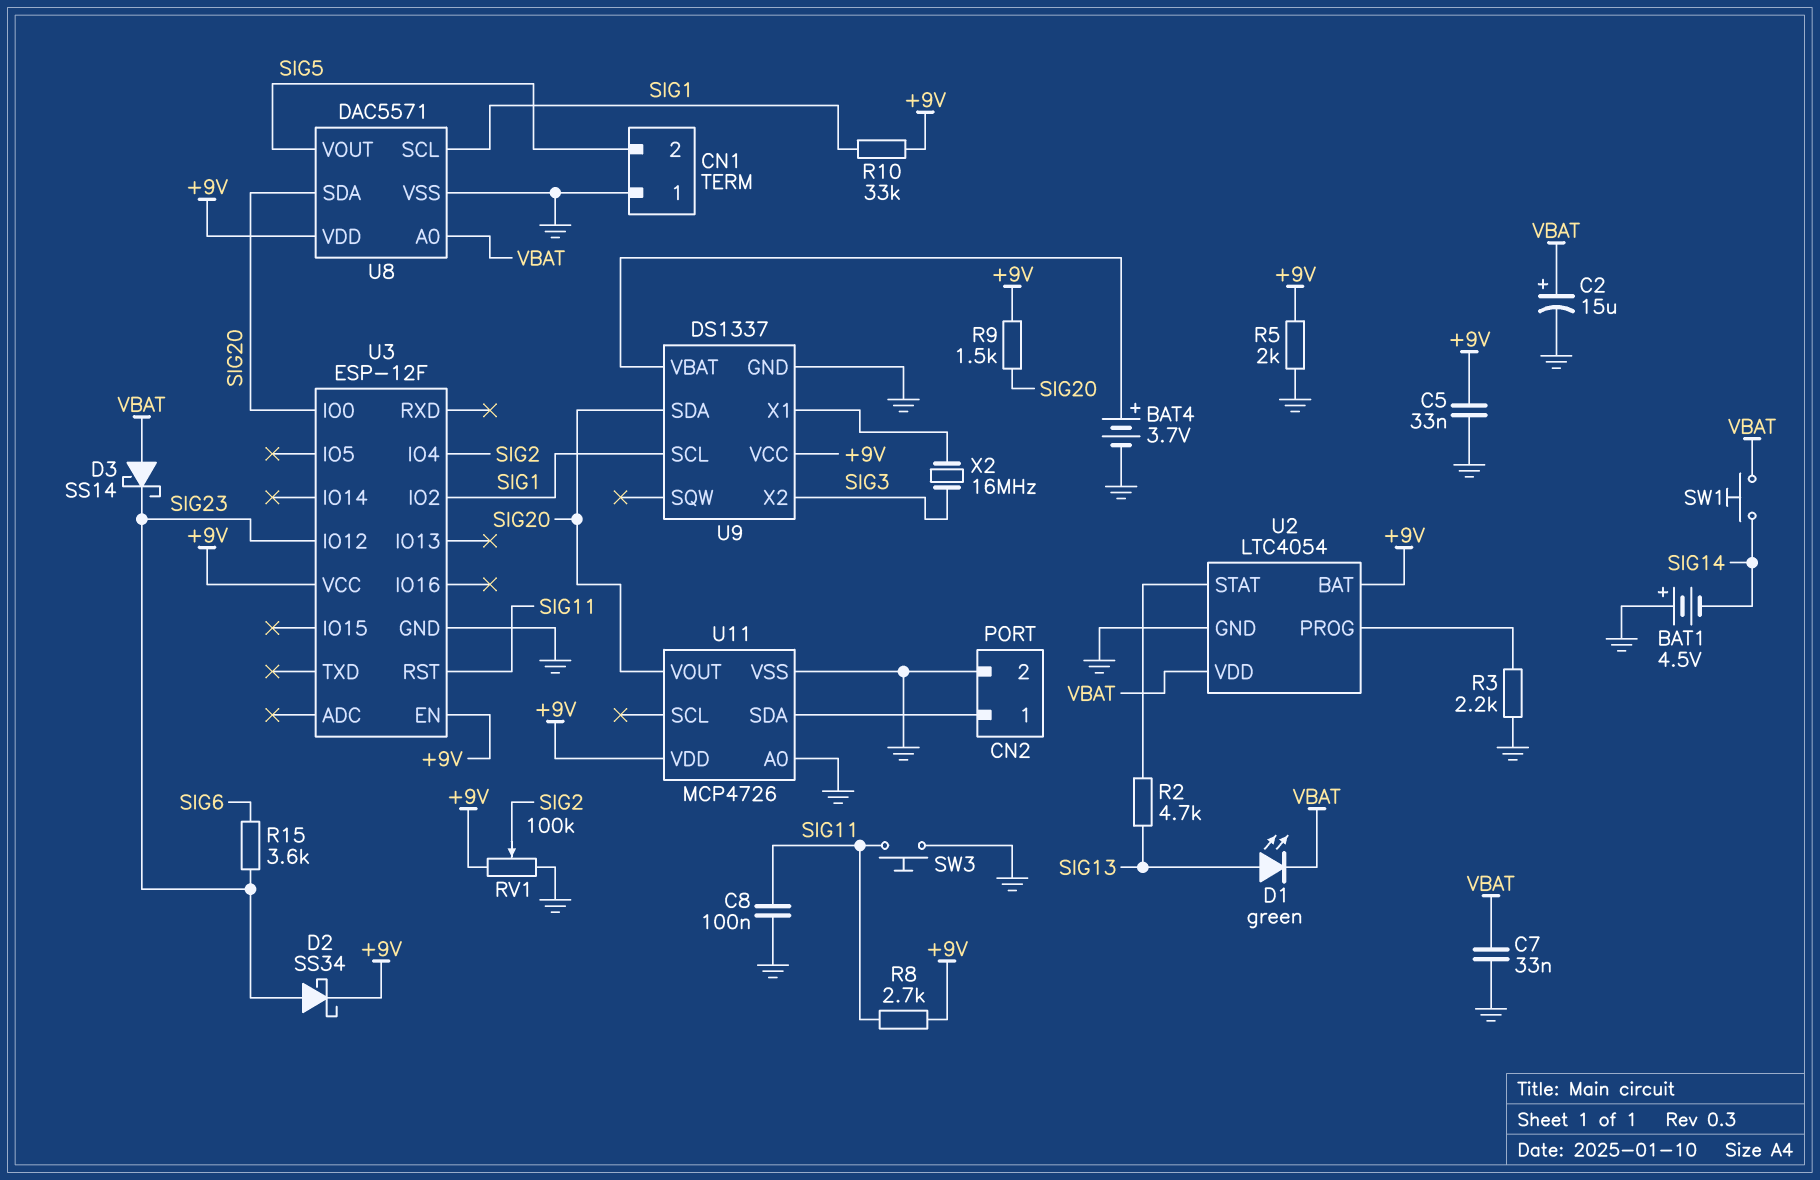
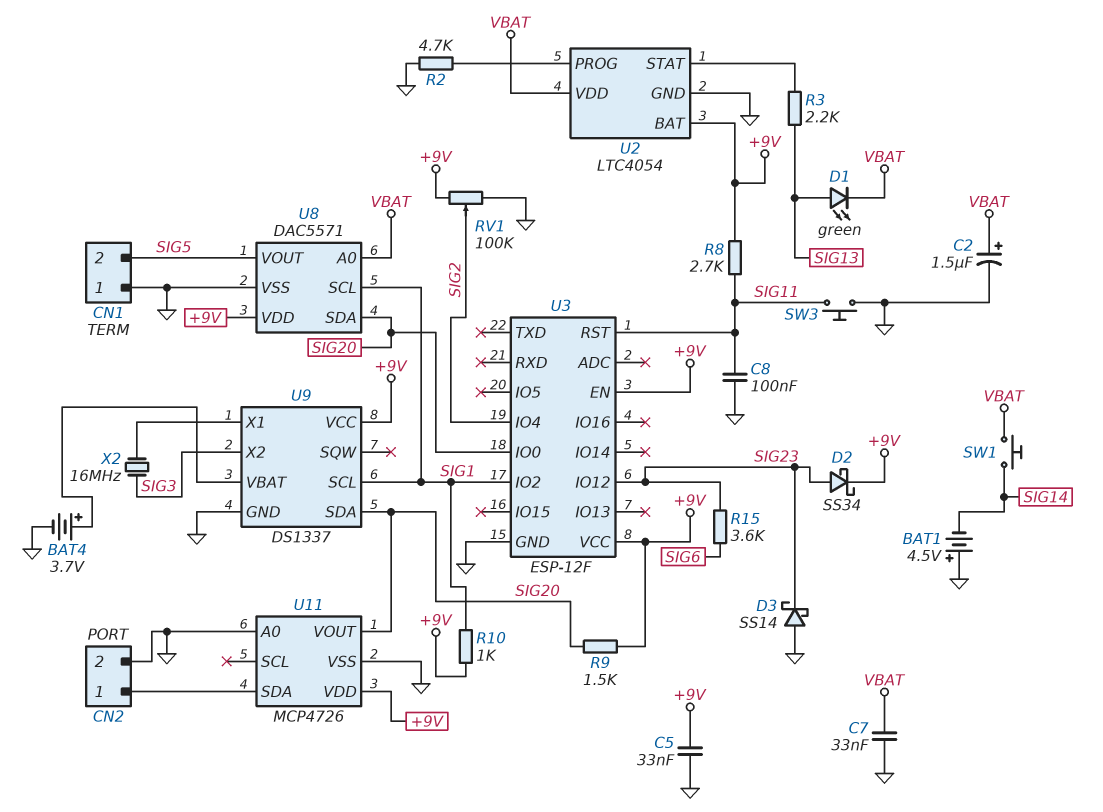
C2: 15uF (plus VBAT, minus GND) -> 1.5uF (plus VBAT, minus GND)
D3: schottky SS14 (A VBAT, K SIG23) -> schottky SS14 (A GND, K SIG23)
R2: 4.7k (SIG13, U2/STAT) -> 4.7k (GND, U2/PROG)
R3: 2.2k (GND, U2/PROG) -> 2.2k (SIG13, U2/STAT)
R5: 2k (+9V, GND) -> none
R10: 33k (+9V, SIG1) -> 1k (+9V, SIG1)

